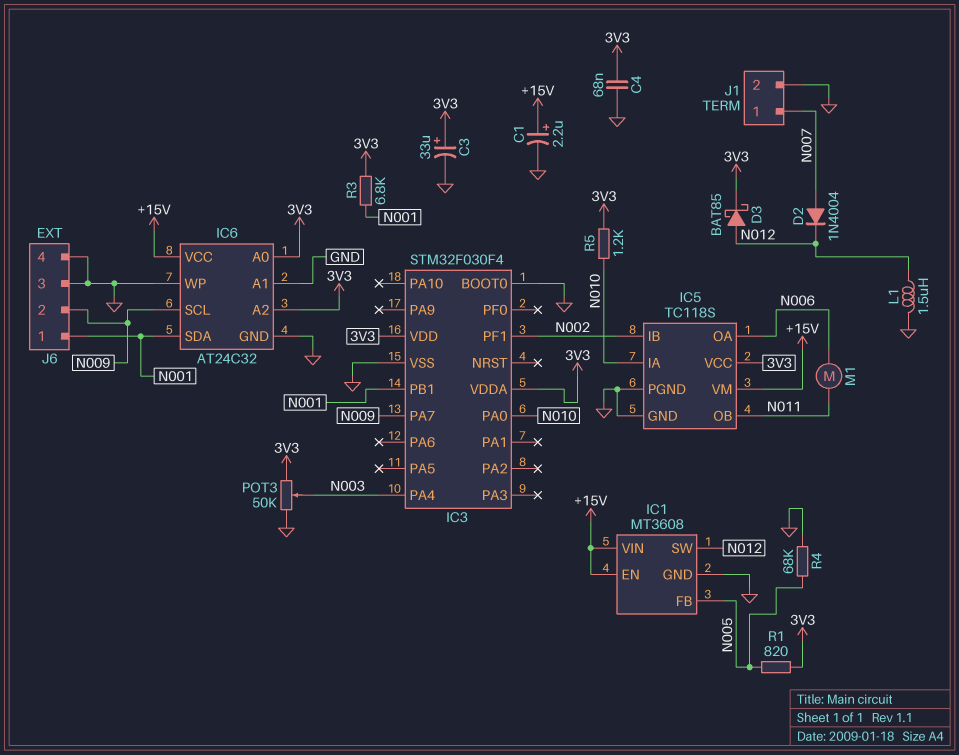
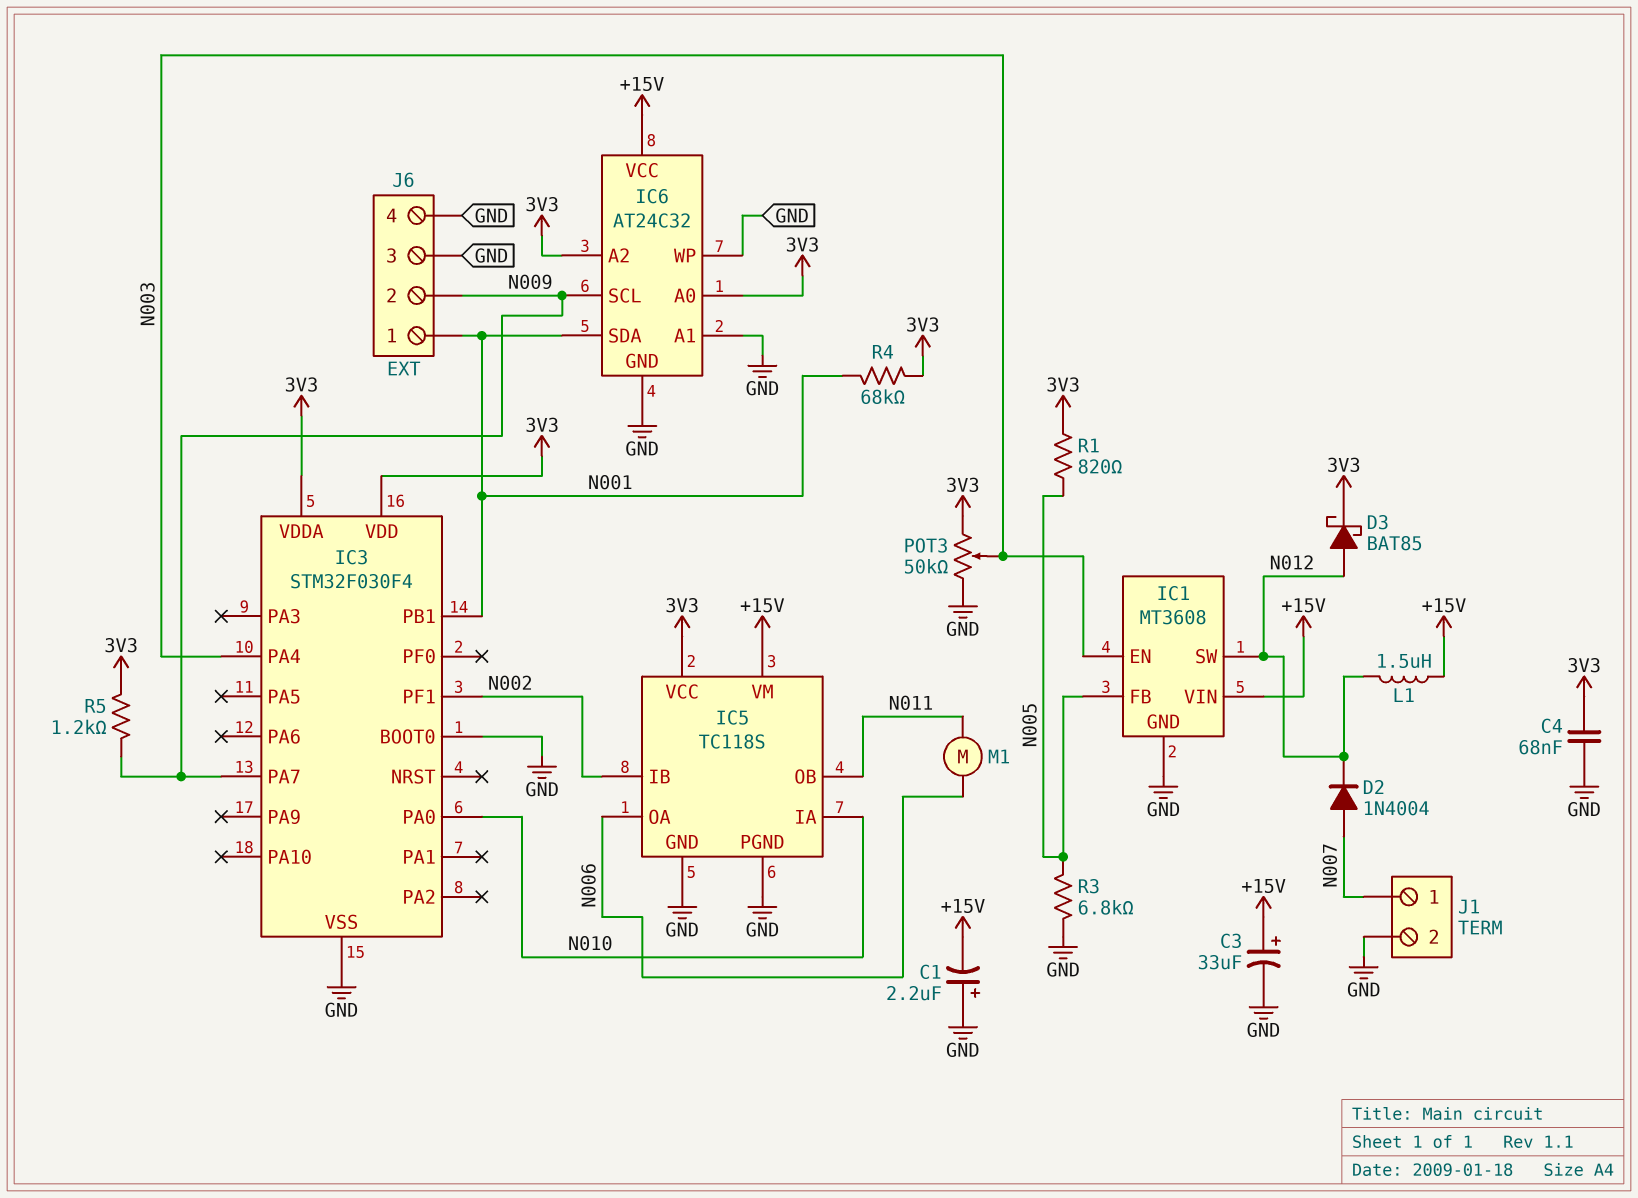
C1: 2.2uF (plus +15V, minus GND) -> 2.2uF (plus GND, minus +15V)
C3: 33uF (plus 3V3, minus GND) -> 33uF (plus +15V, minus GND)
IC1 pin EN: +15V -> N003
L1: 1.5uH (GND, N012) -> 1.5uH (+15V, N012)
R3: 6.8k (3V3, N001) -> 6.8k (GND, N005)
R4: 68k (GND, N005) -> 68k (3V3, N001)
R5: 1.2k (3V3, N010) -> 1.2k (3V3, N009)

